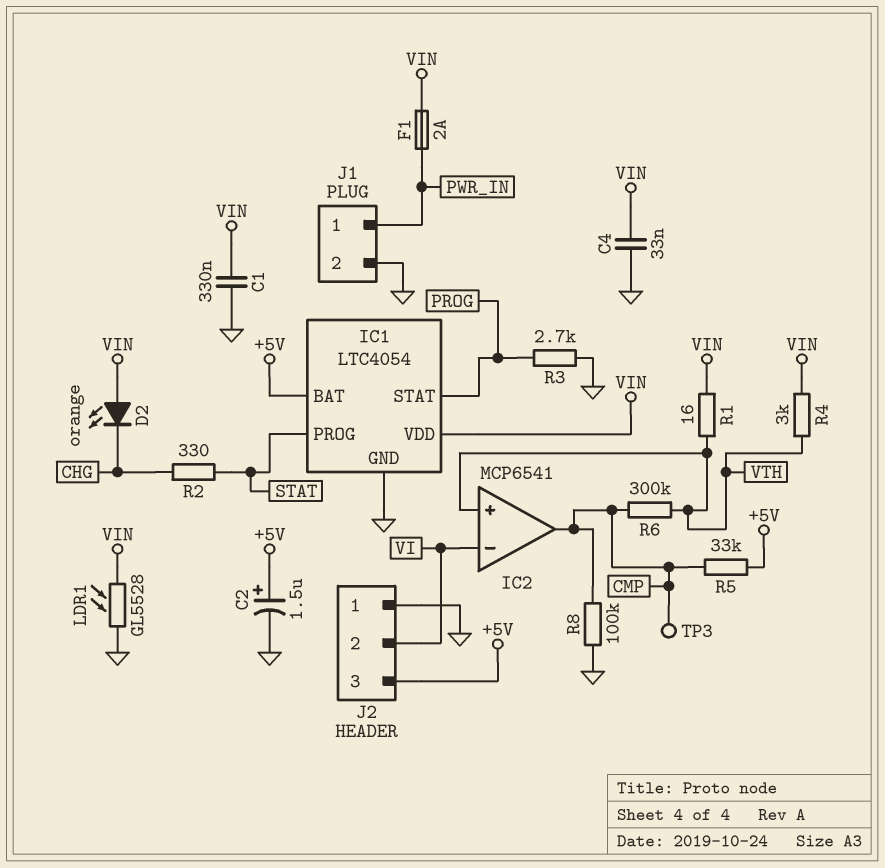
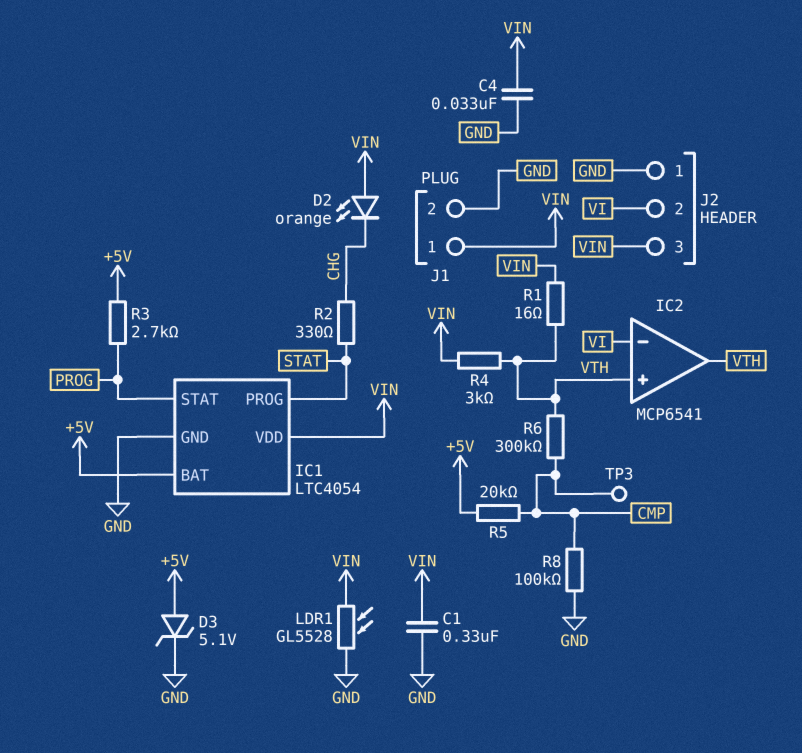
C2: 1.5uF (plus +5V, minus GND) -> none
D3: none -> zener 5.1V (A +5V, K GND)
F1: 2A (PWR_IN, VIN) -> none
IC2 pin out: CMP -> VTH
J1 pin 1: PWR_IN -> VIN
J2 pin 3: +5V -> VIN
R3: 2.7k (GND, PROG) -> 2.7k (+5V, PROG)
R5: 33k (+5V, CMP) -> 20k (+5V, CMP)

